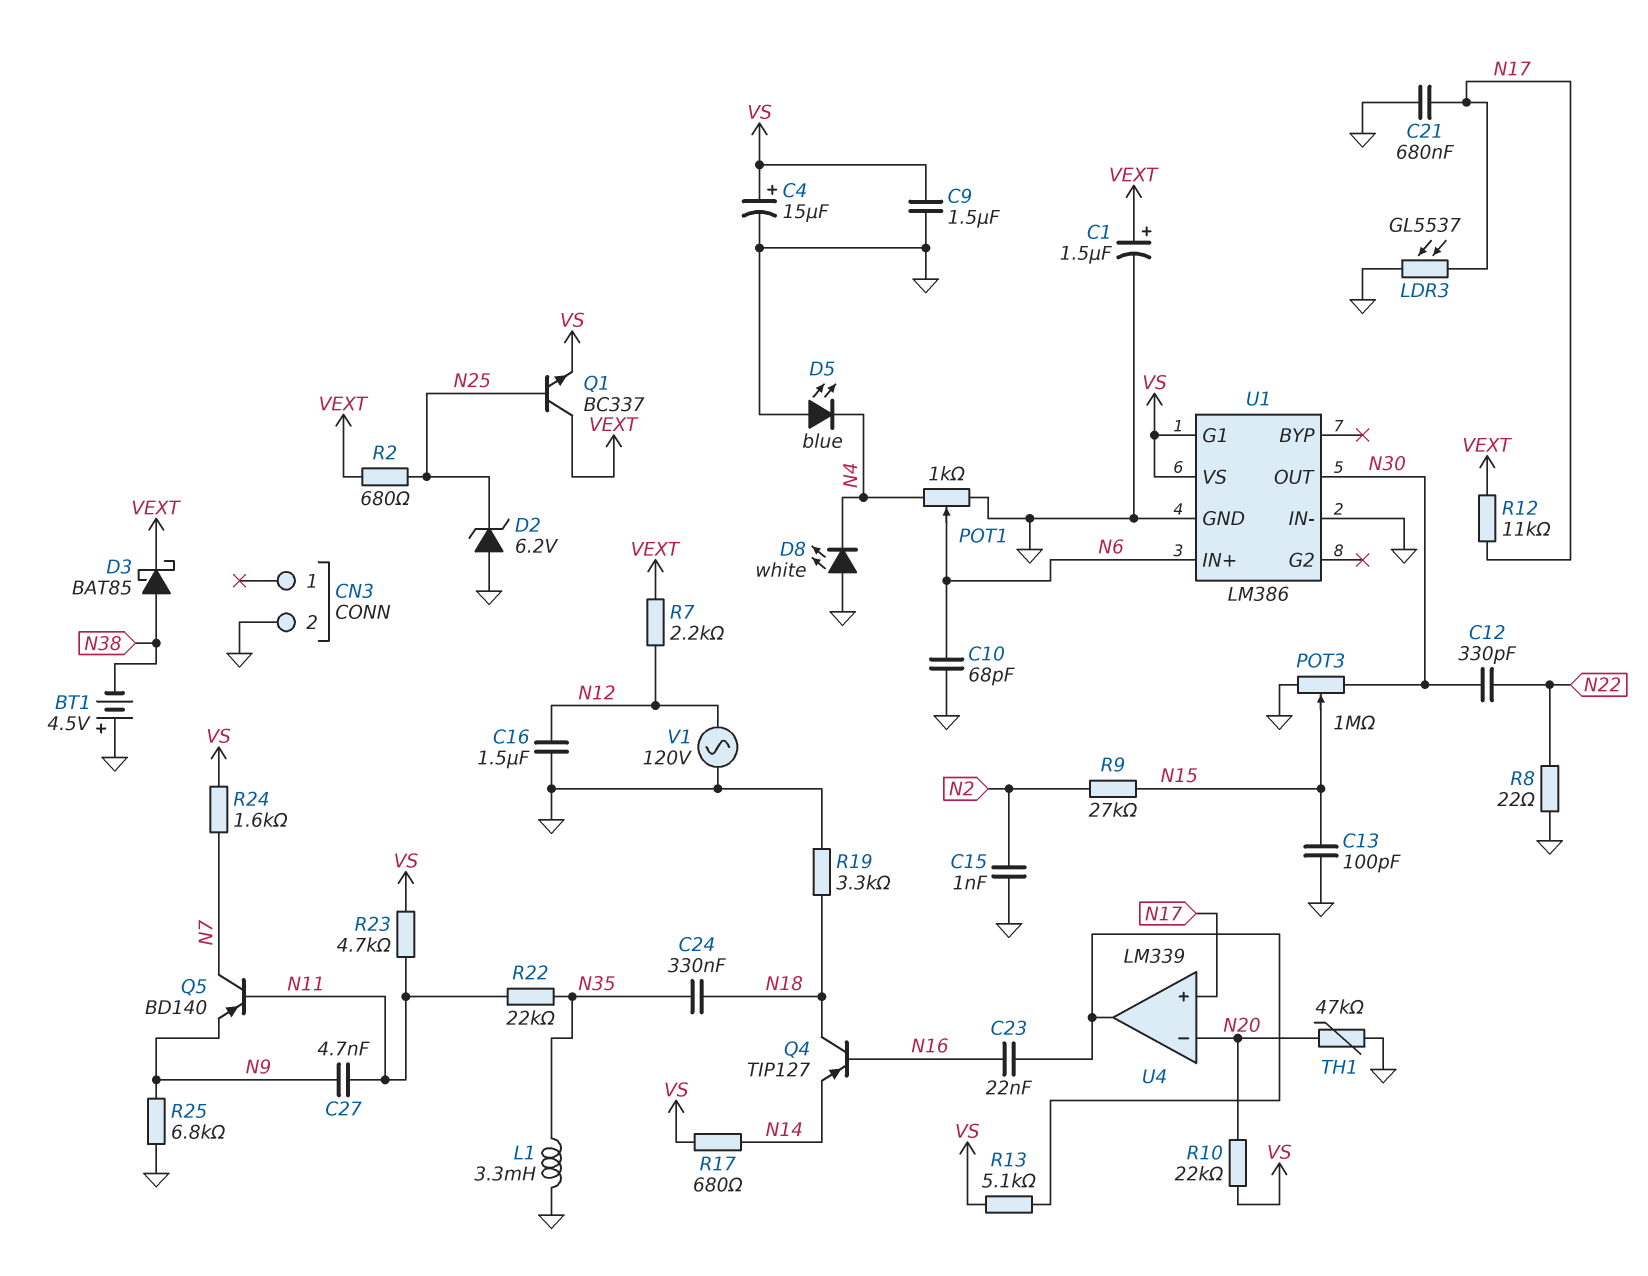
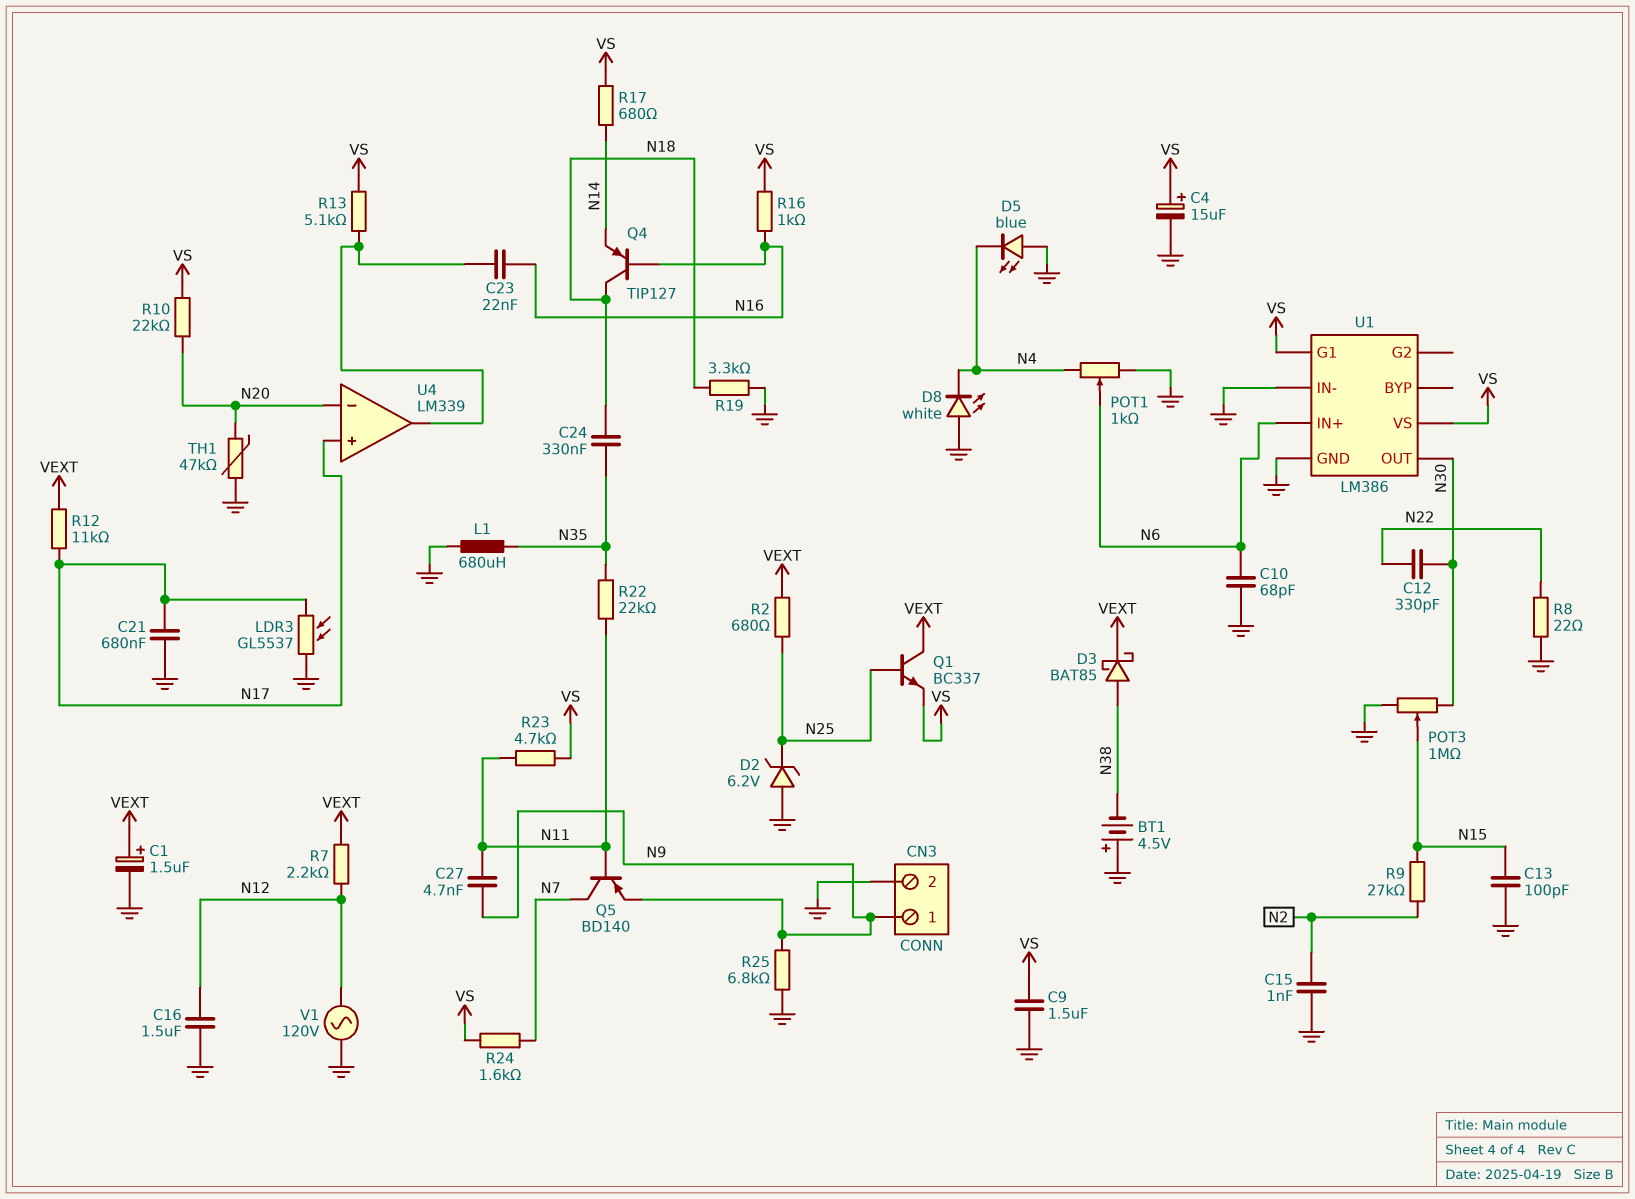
CN3 pin 1: none -> N9
L1: 3.3mH (GND, N35) -> 680uH (GND, N35)
R16: none -> 1k (N16, VS)

